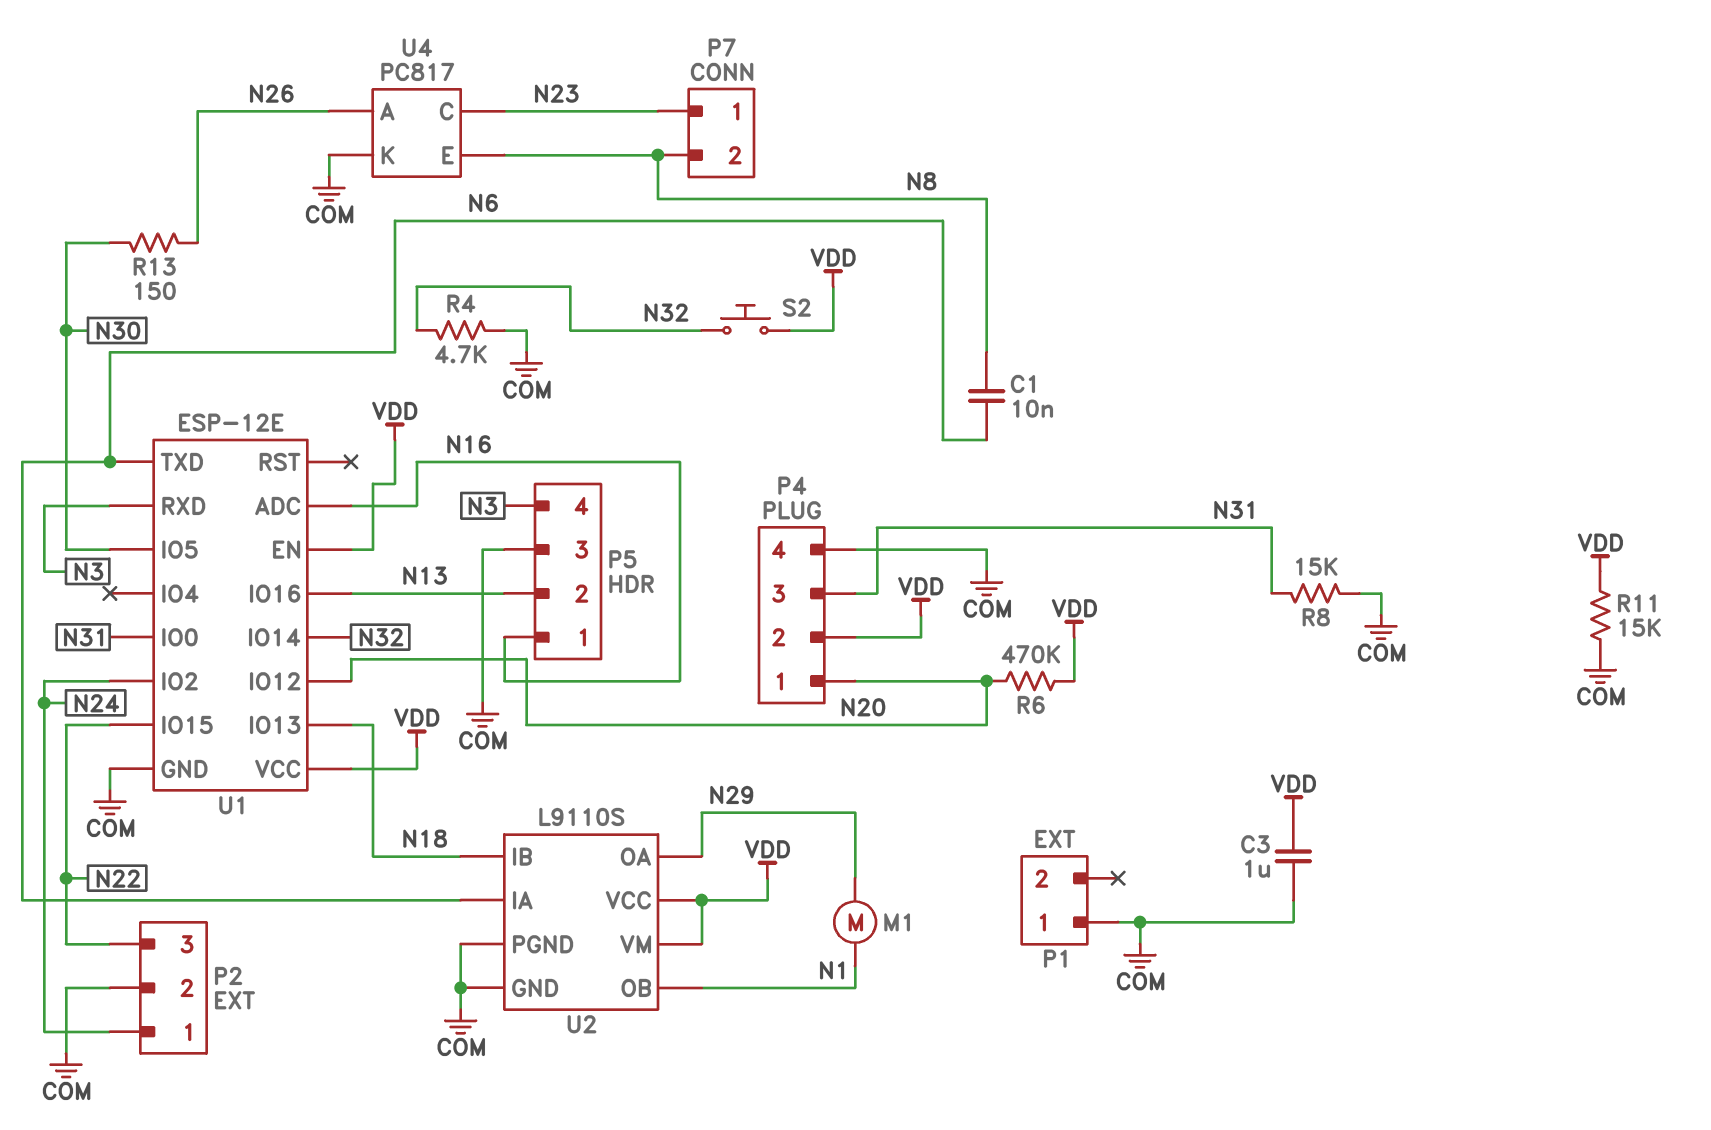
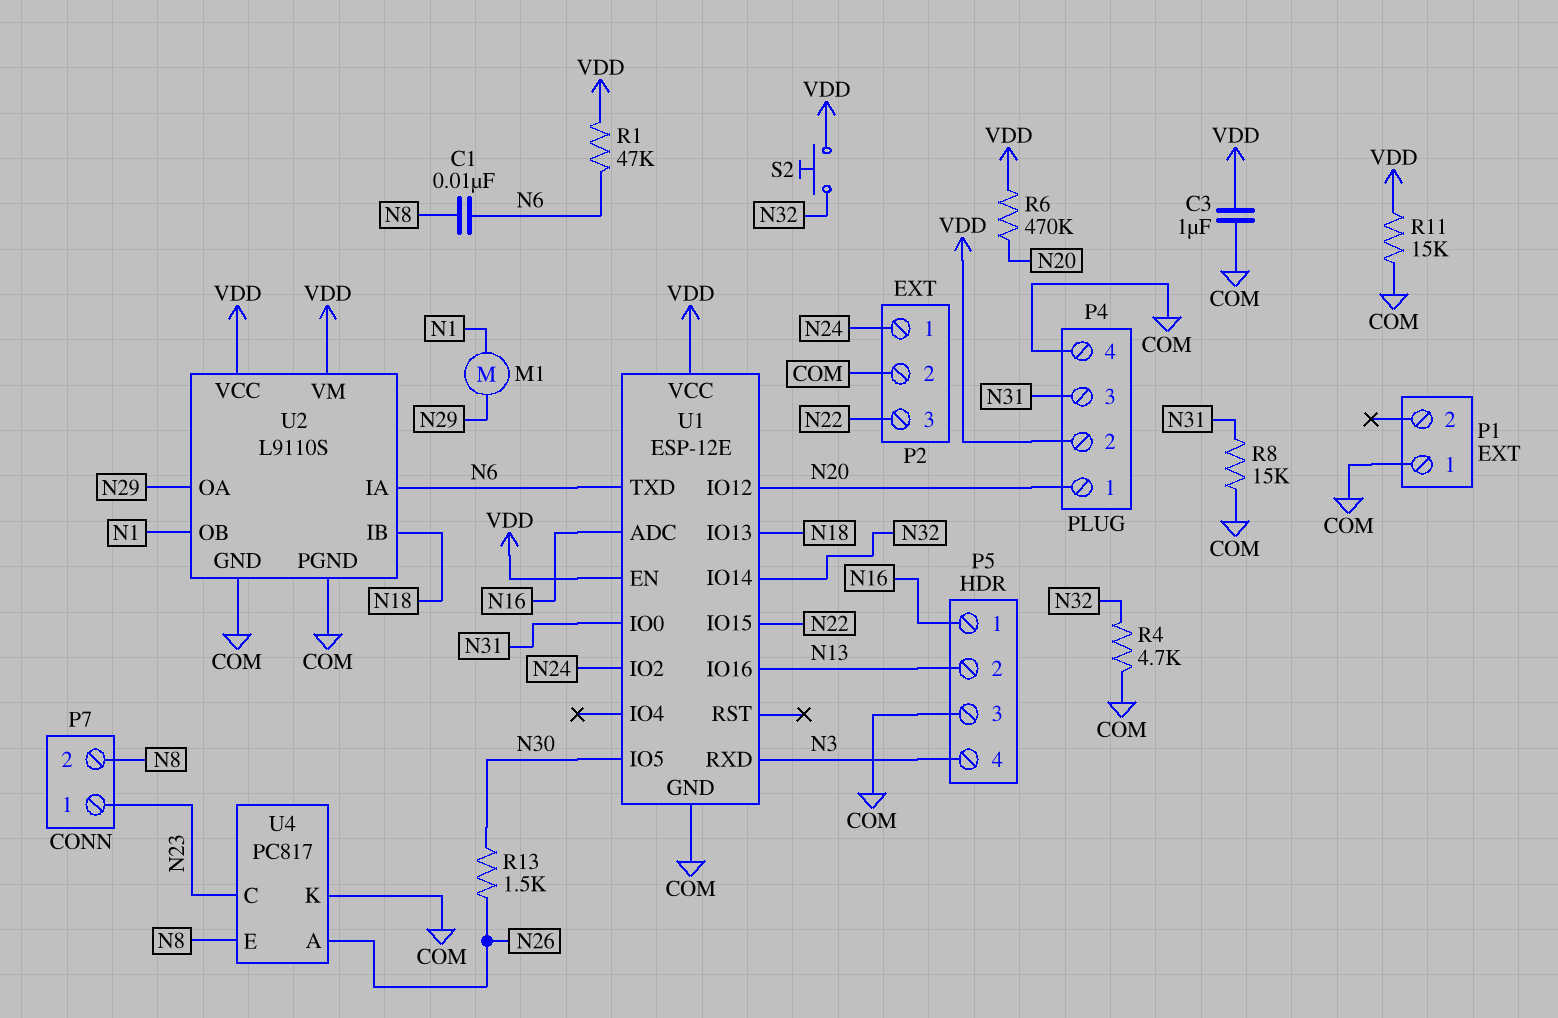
R1: none -> 47k (N6, VDD)
R13: 150 (N26, N30) -> 1.5k (N26, N30)

